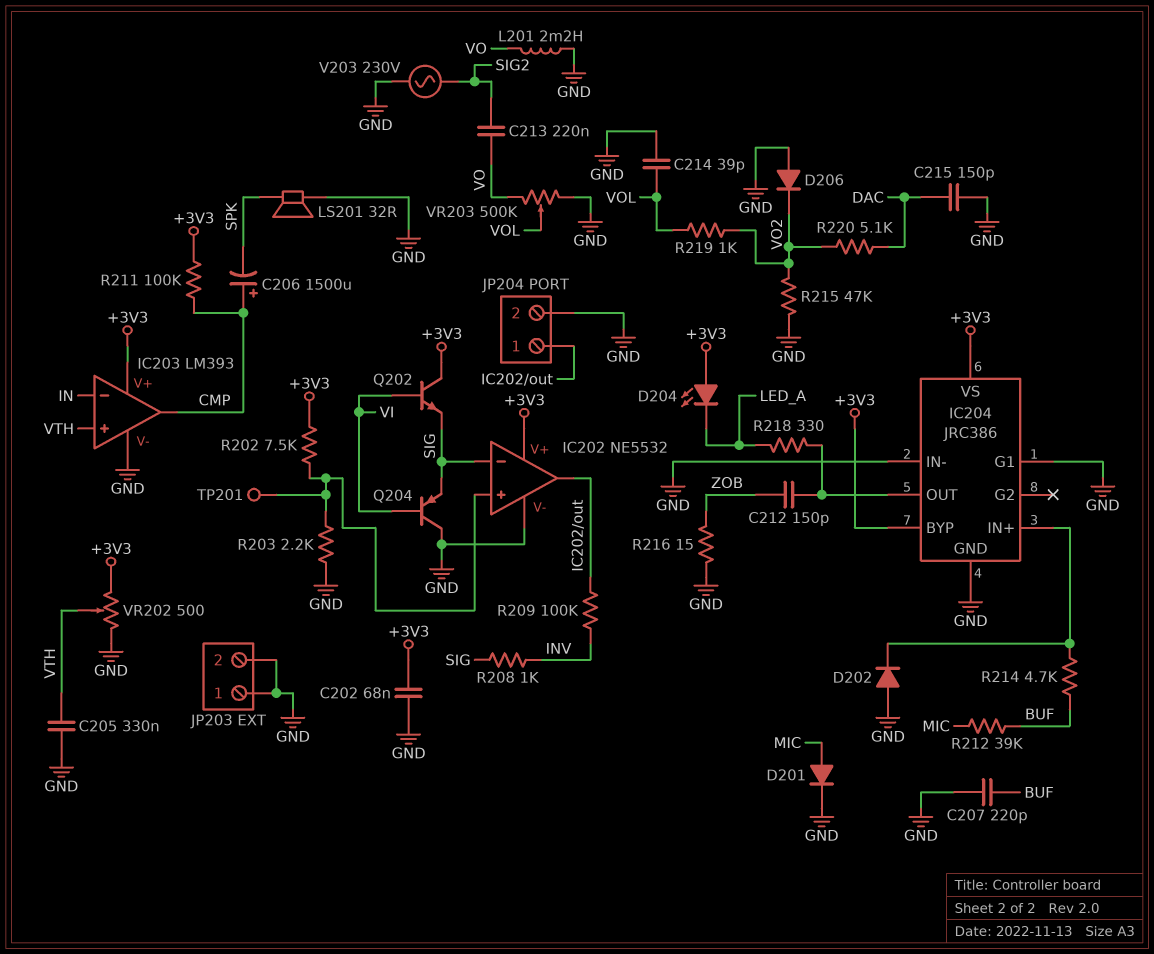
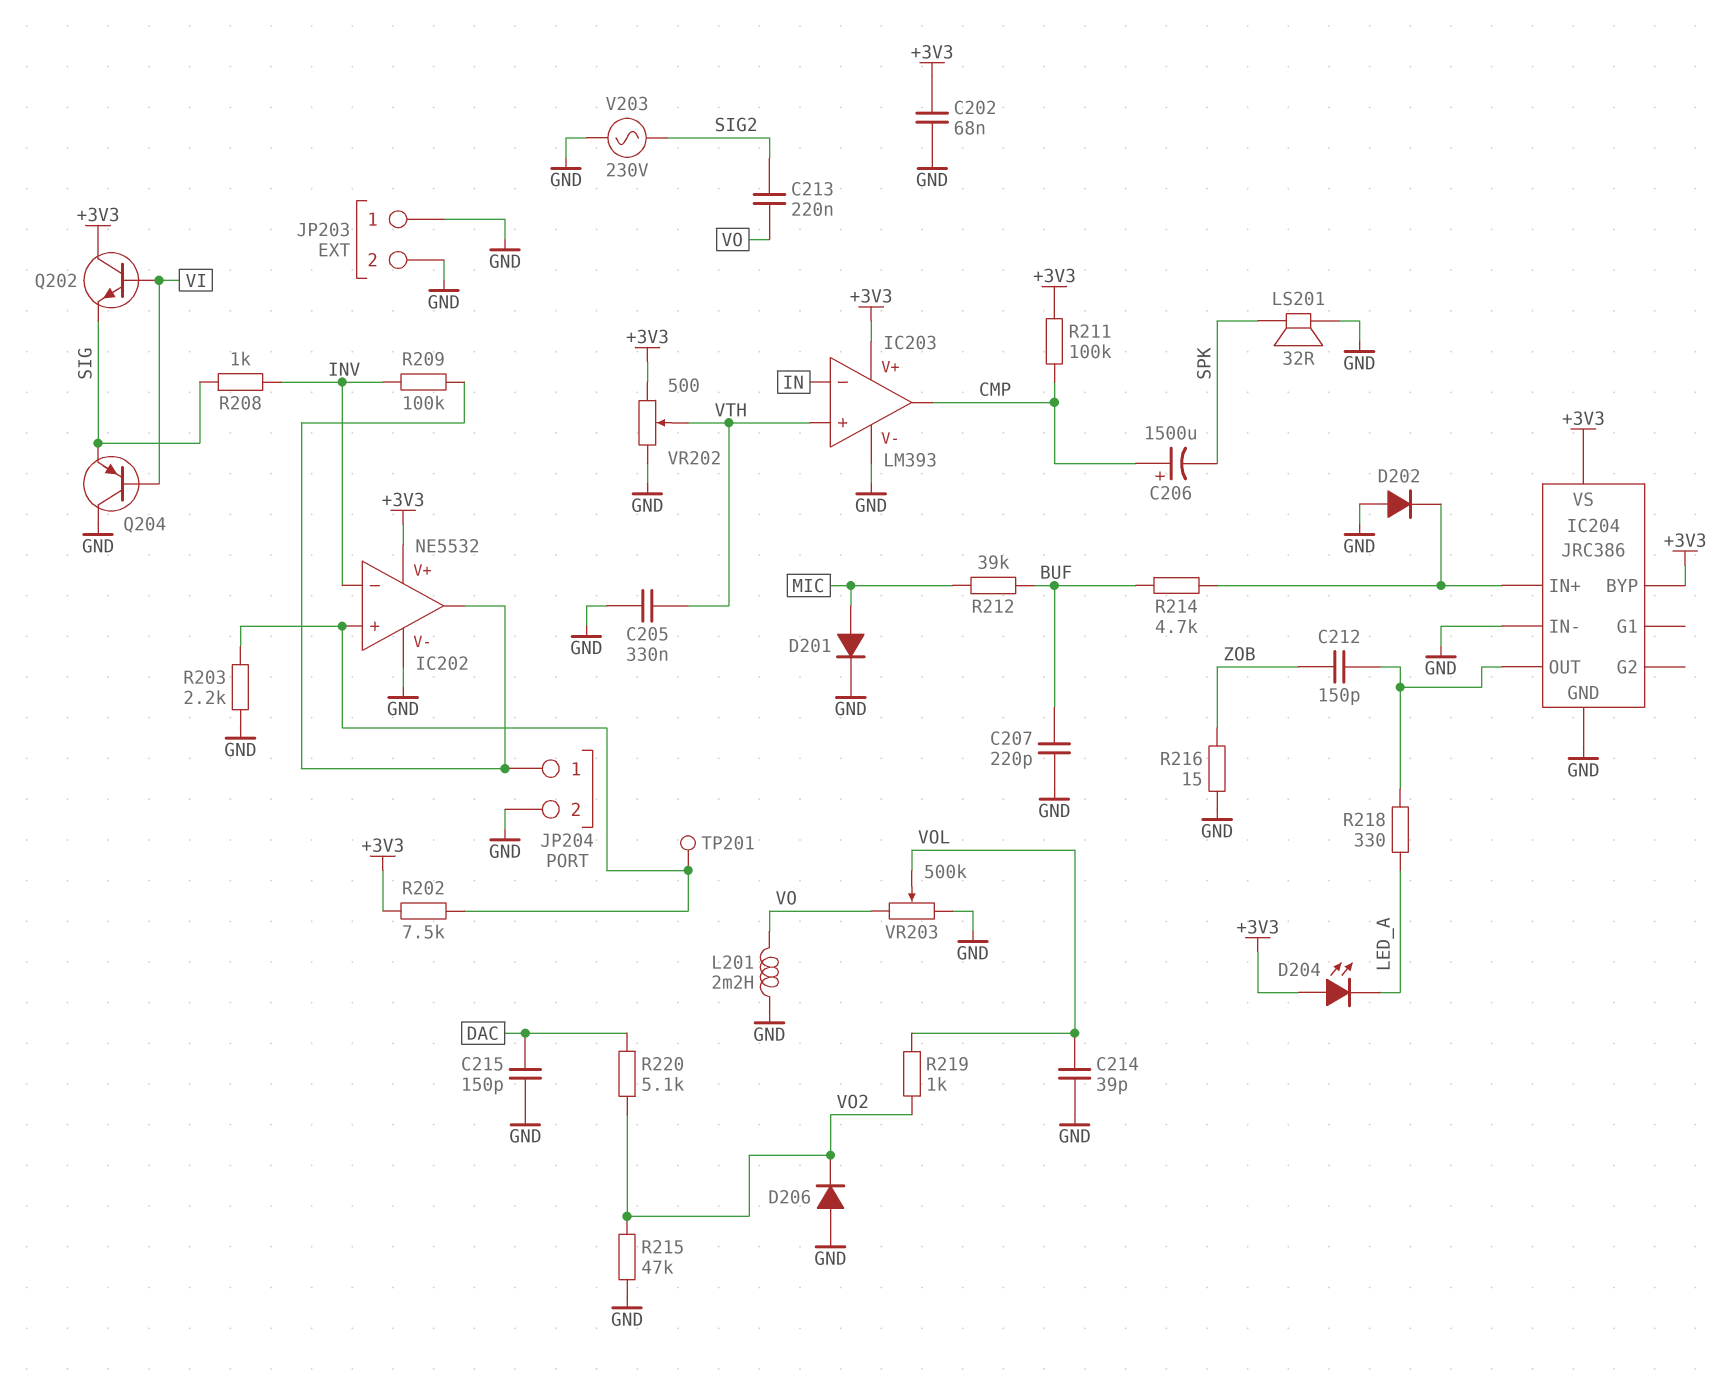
IC202 pin in-: SIG -> INV
IC204 pin G1: GND -> none

